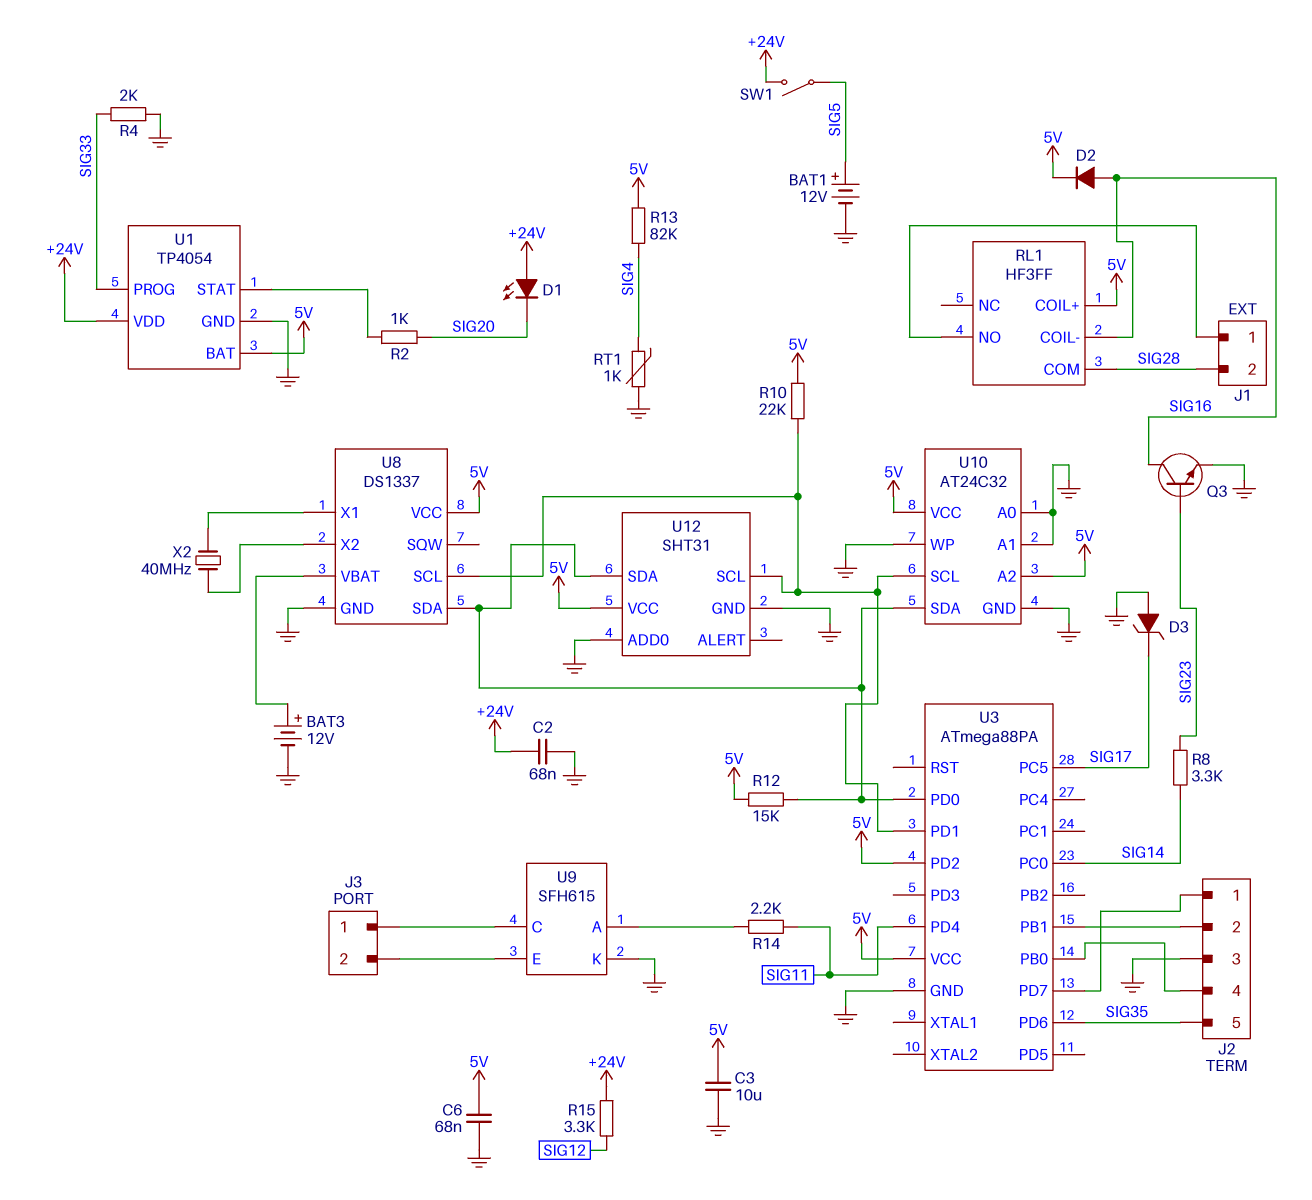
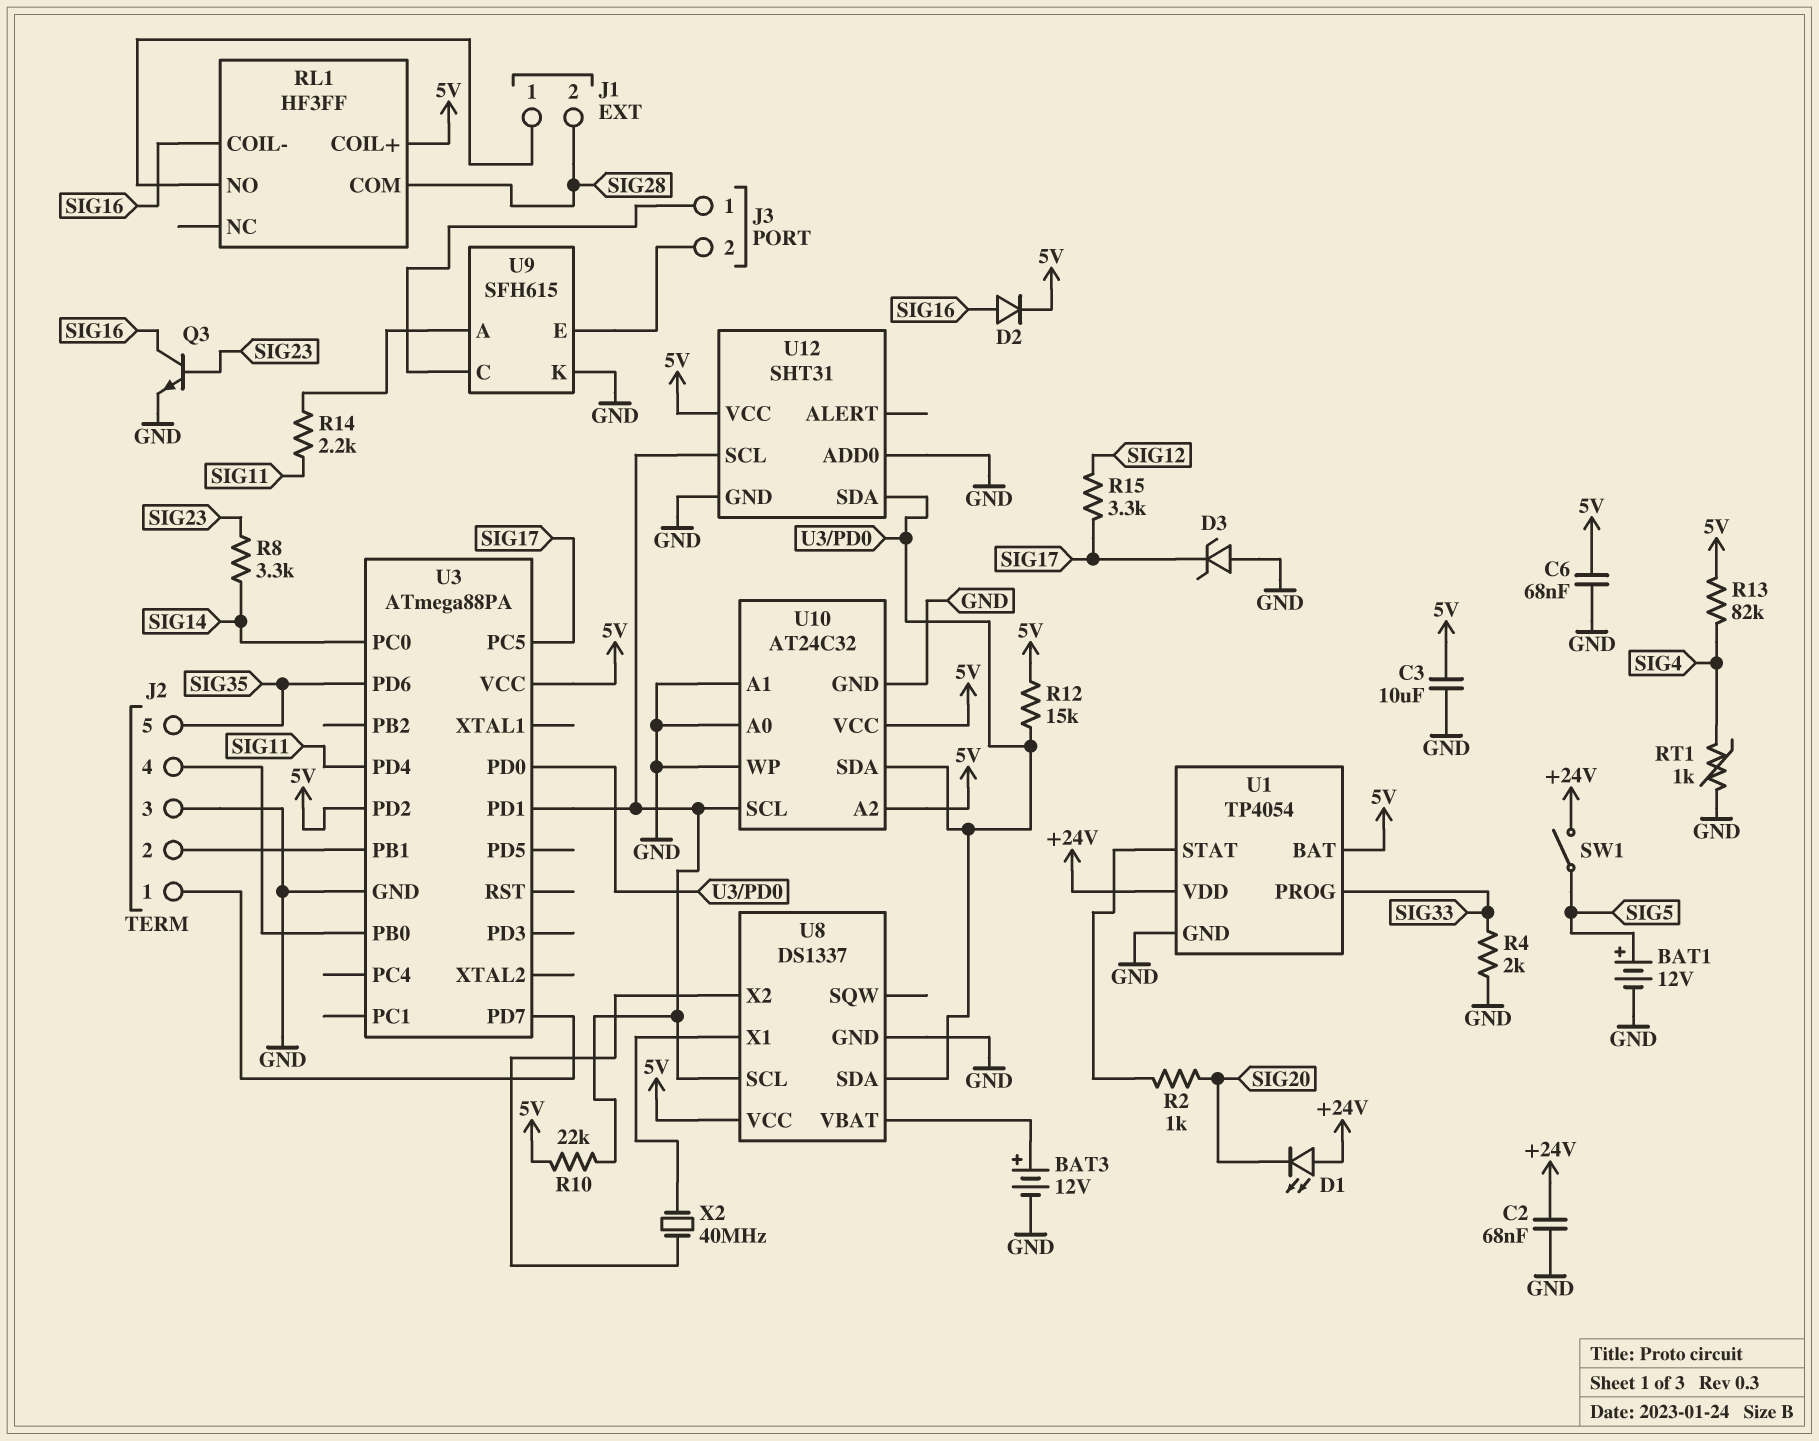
R15: 3.3k (+24V, SIG12) -> 3.3k (SIG12, SIG17)

